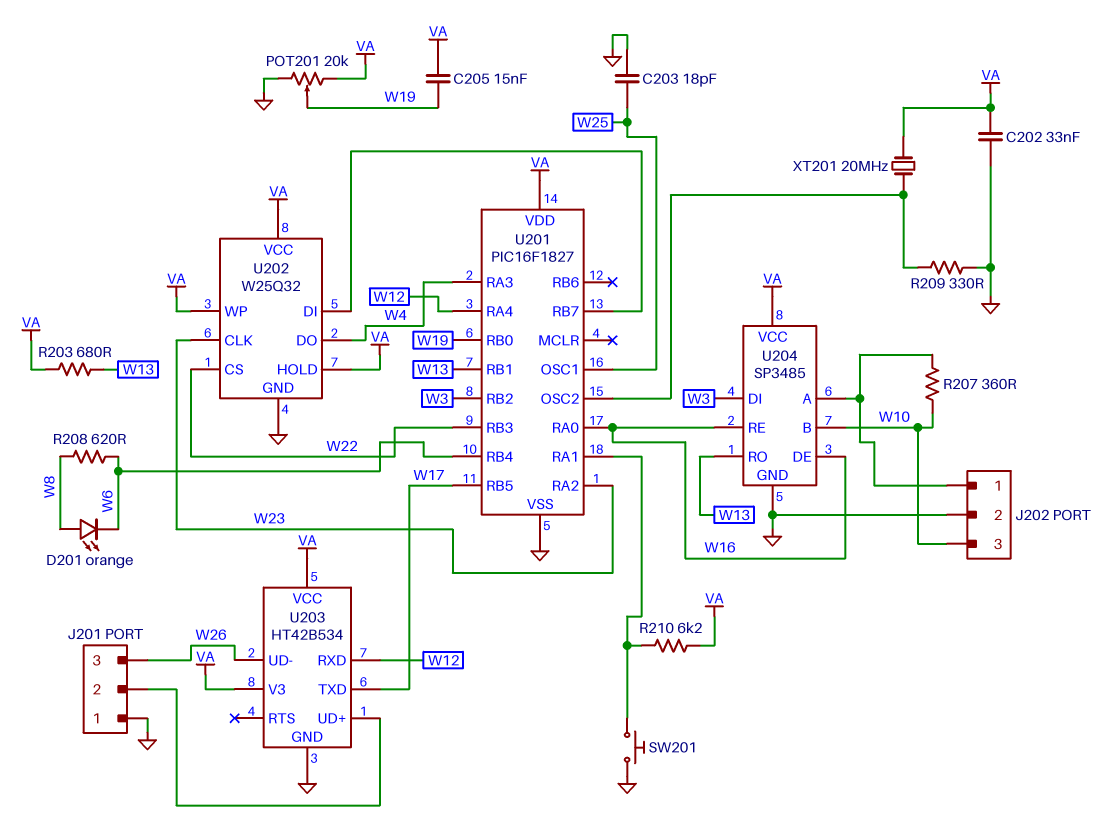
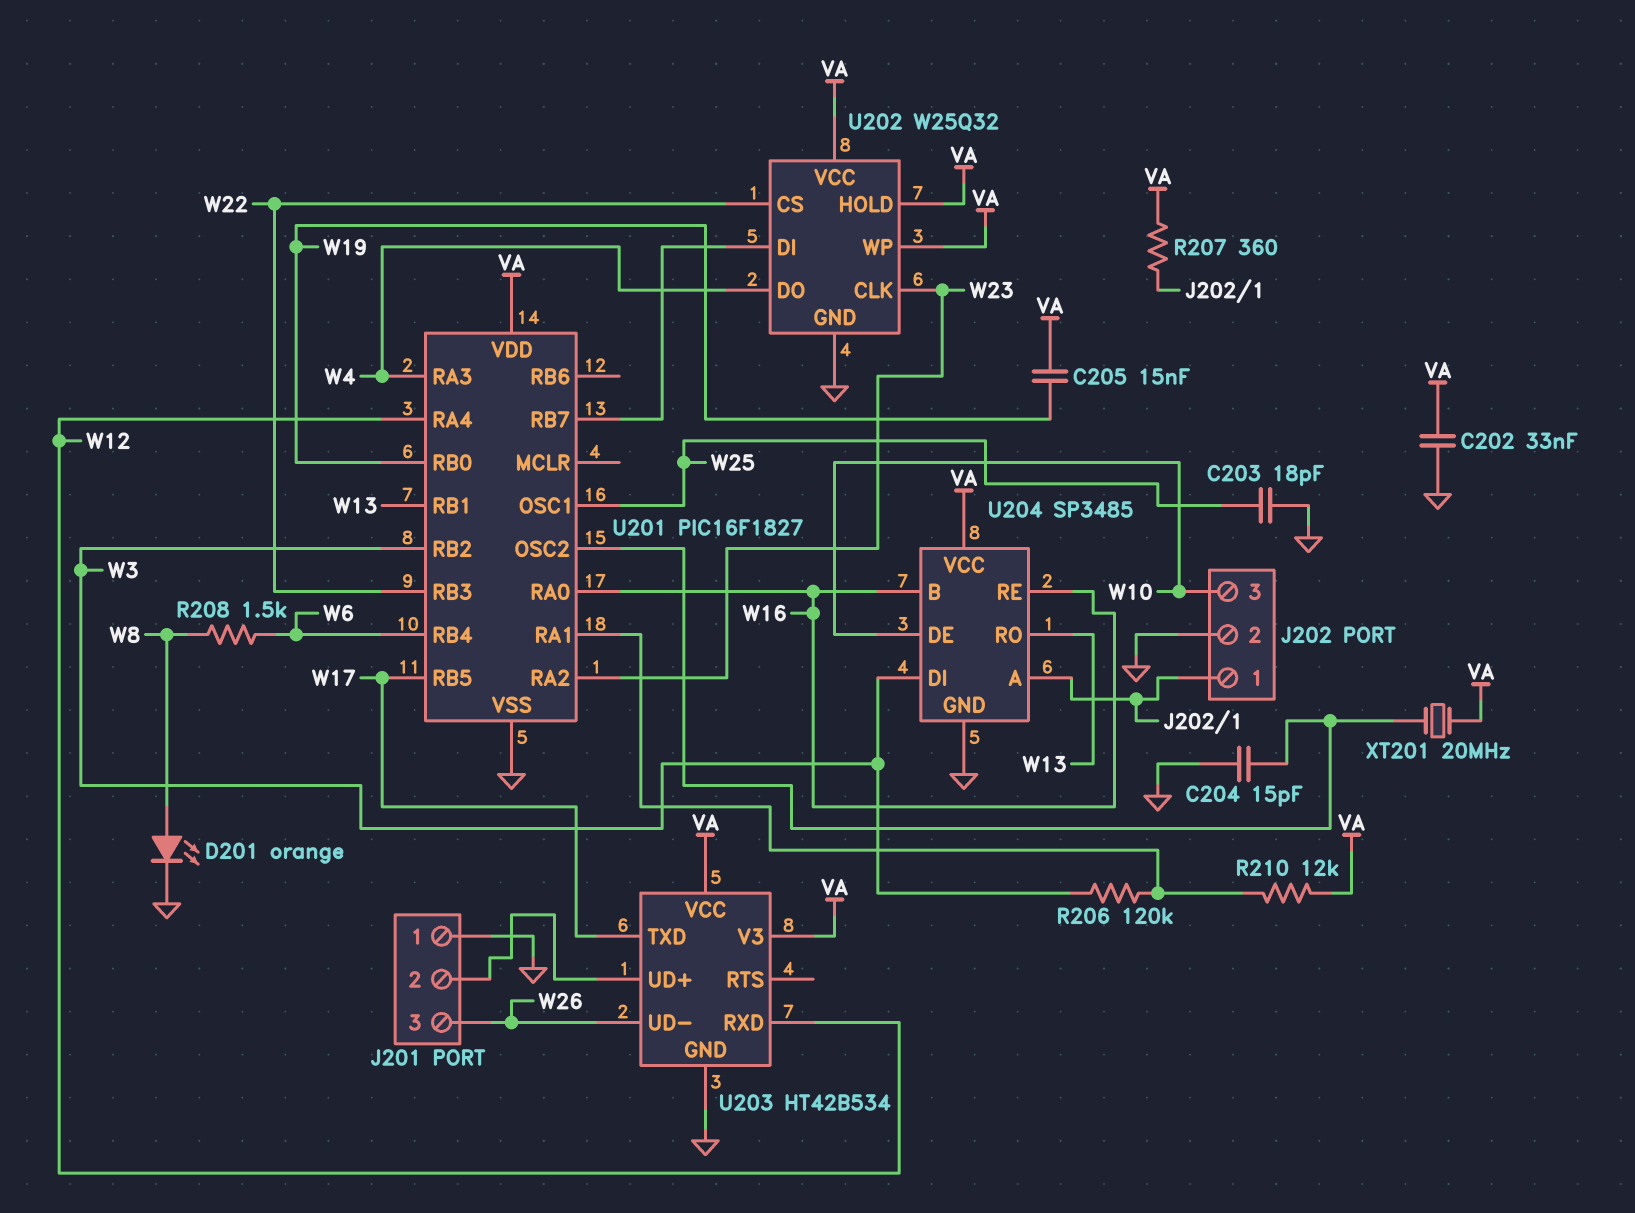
C204: none -> 15pF (GND, U201/OSC2)
D201: LED orange (A W8, K W6) -> LED orange (A W8, K GND)
POT201: 20k (GND, VA, wiper W19) -> none
R203: 680 (VA, W13) -> none
R206: none -> 120k (U201/RA1, W3)
R207: 360 (J202/1, W10) -> 360 (J202/1, VA)
R208: 620 (W6, W8) -> 1.5k (W6, W8)
R209: 330 (GND, U201/OSC2) -> none
R210: 6.2k (U201/RA1, VA) -> 12k (U201/RA1, VA)
SW201: button (GND, U201/RA1) -> none
U204 pin B: W10 -> W16
U204 pin DE: W16 -> W10

